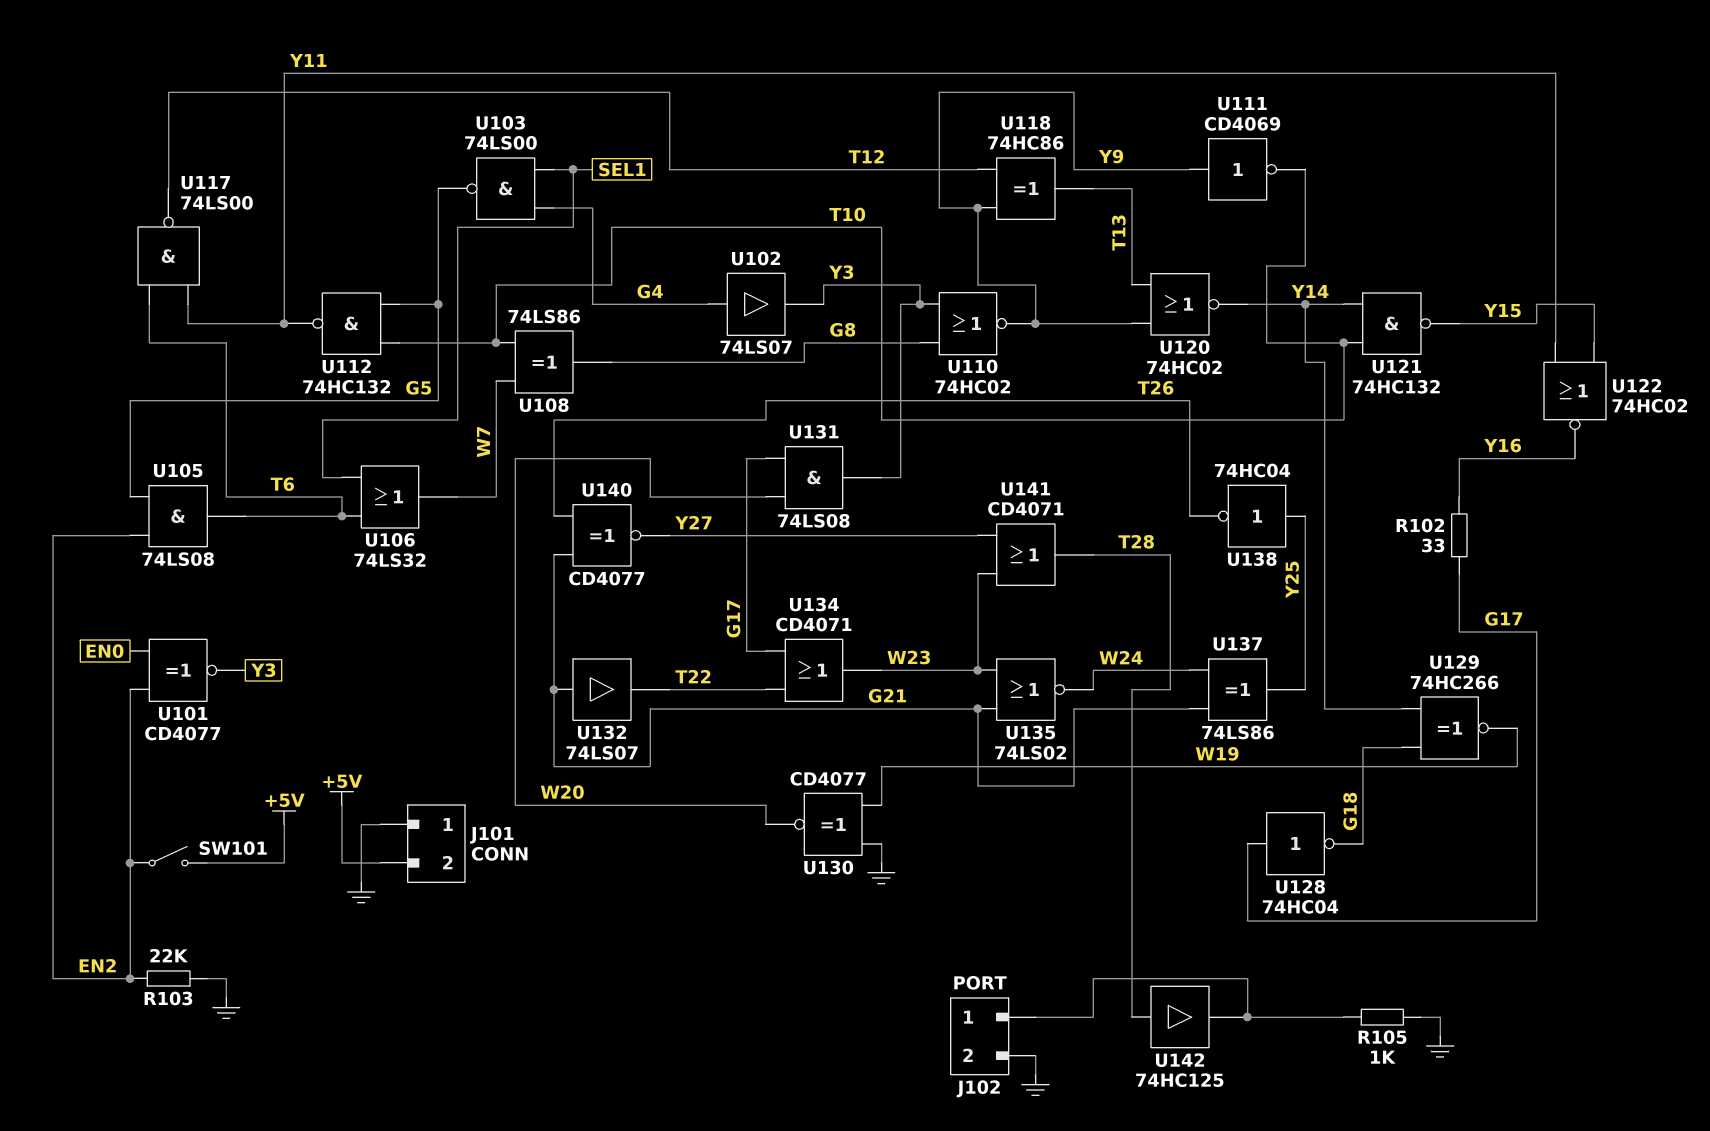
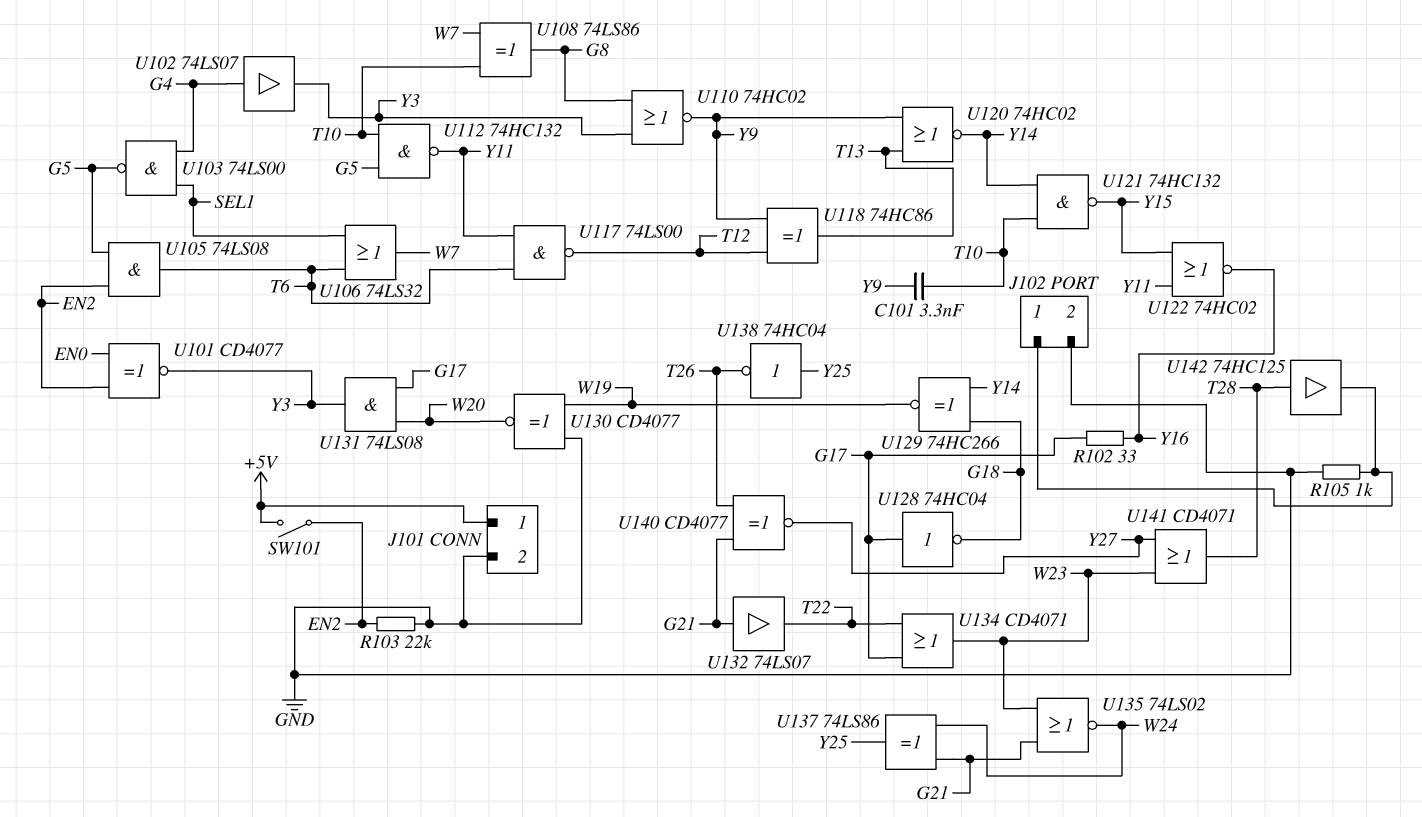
C101: none -> 3.3nF (T10, Y9)
J101 pin 1: GND -> +5V
J101 pin 2: +5V -> GND
U111: NOT CD4069 (in Y9, out T10) -> none

